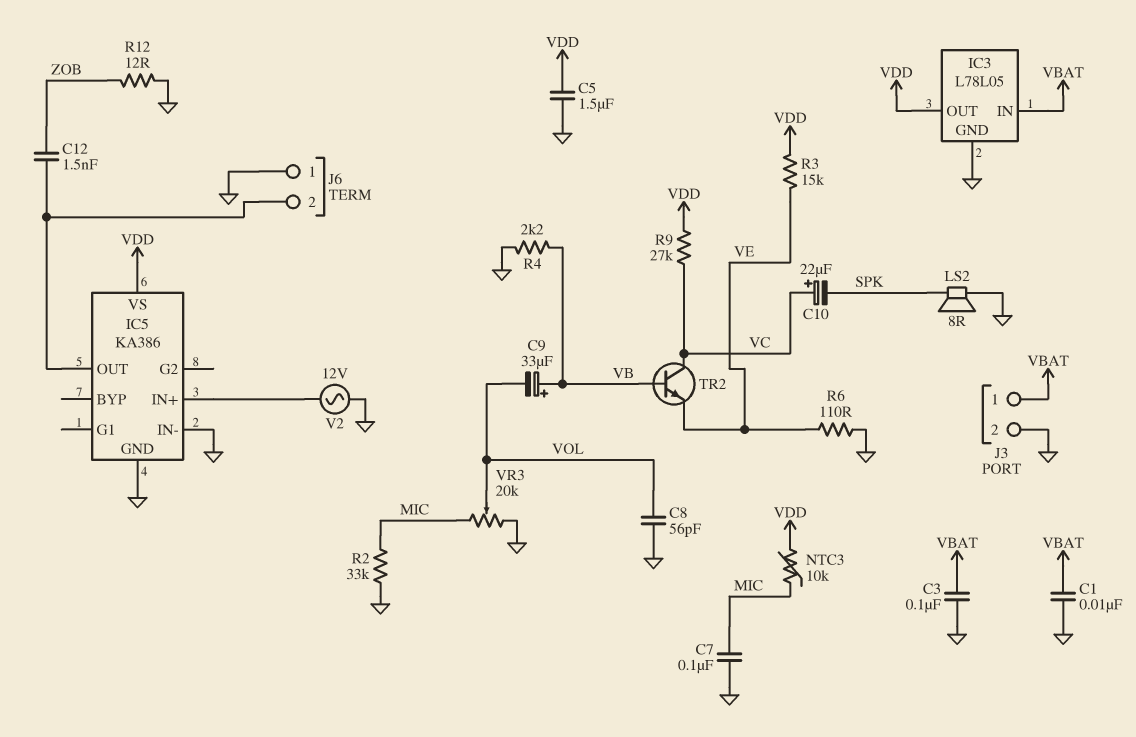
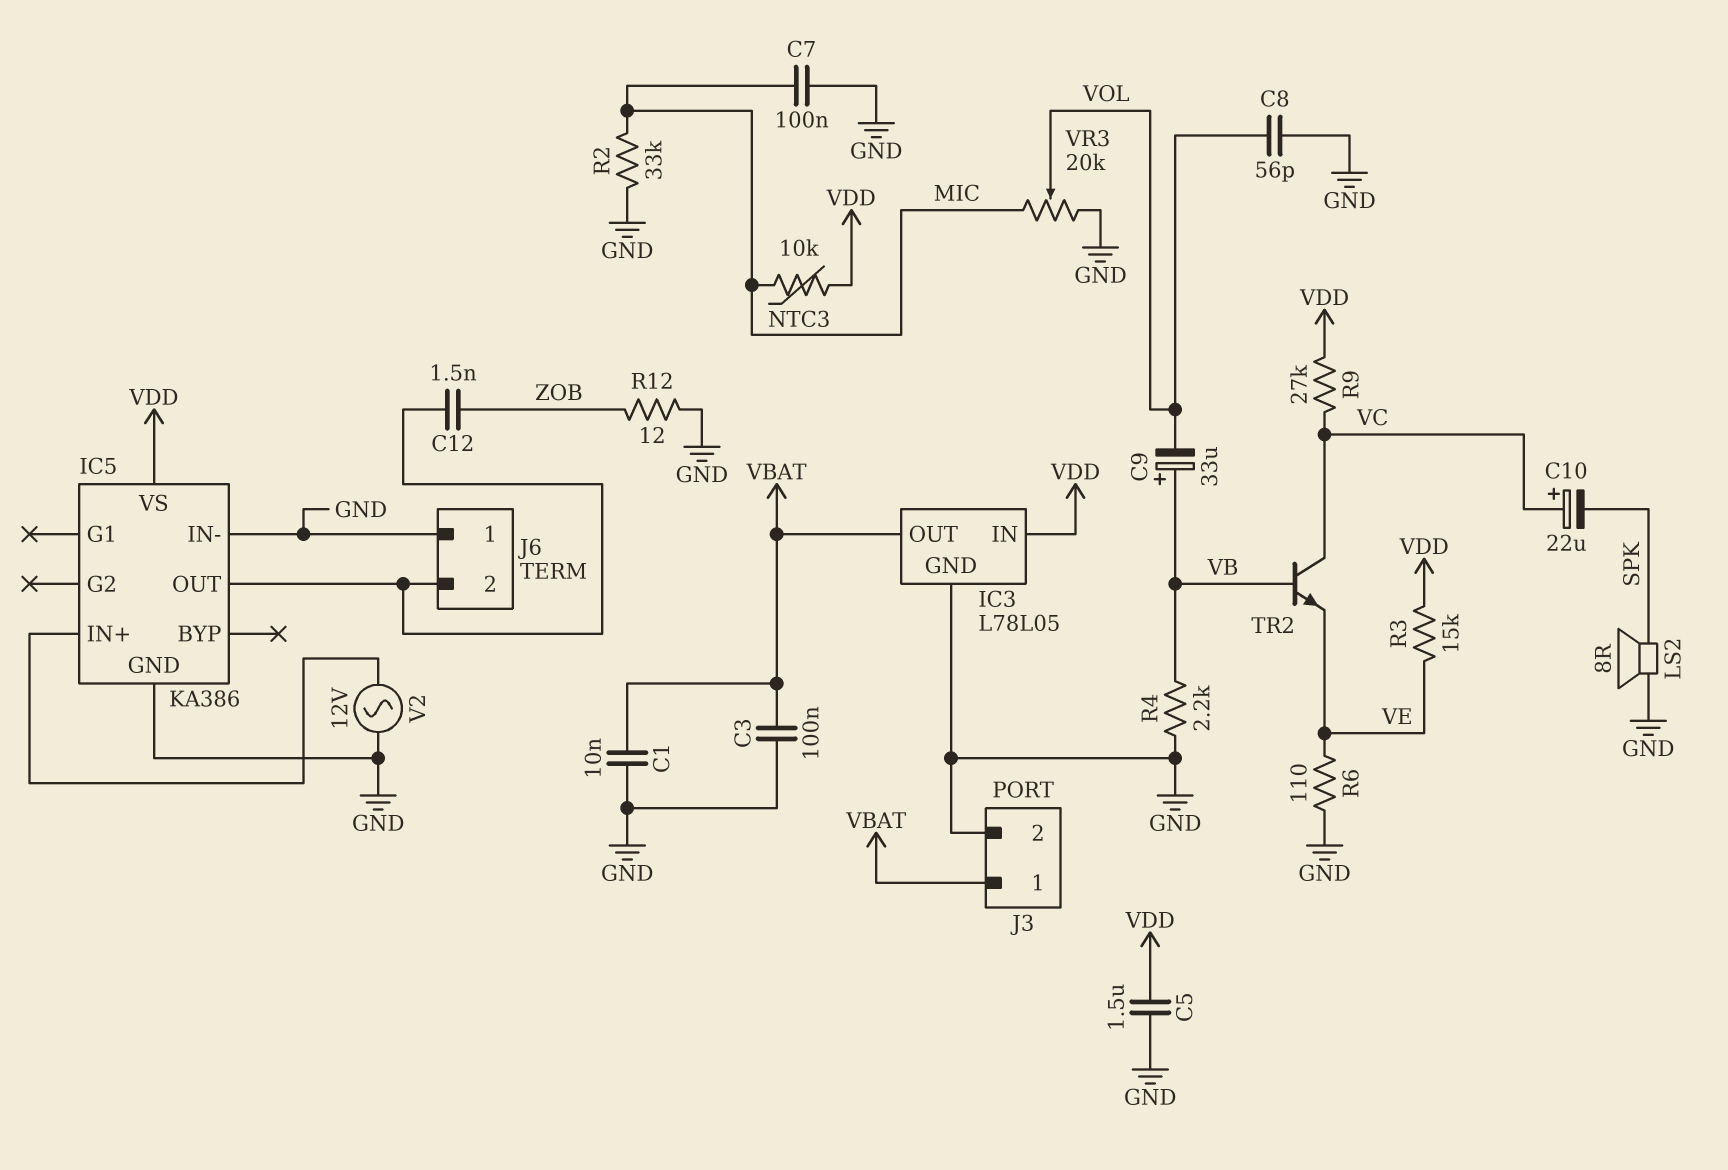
IC3 pin IN: VBAT -> VDD
IC3 pin OUT: VDD -> VBAT

